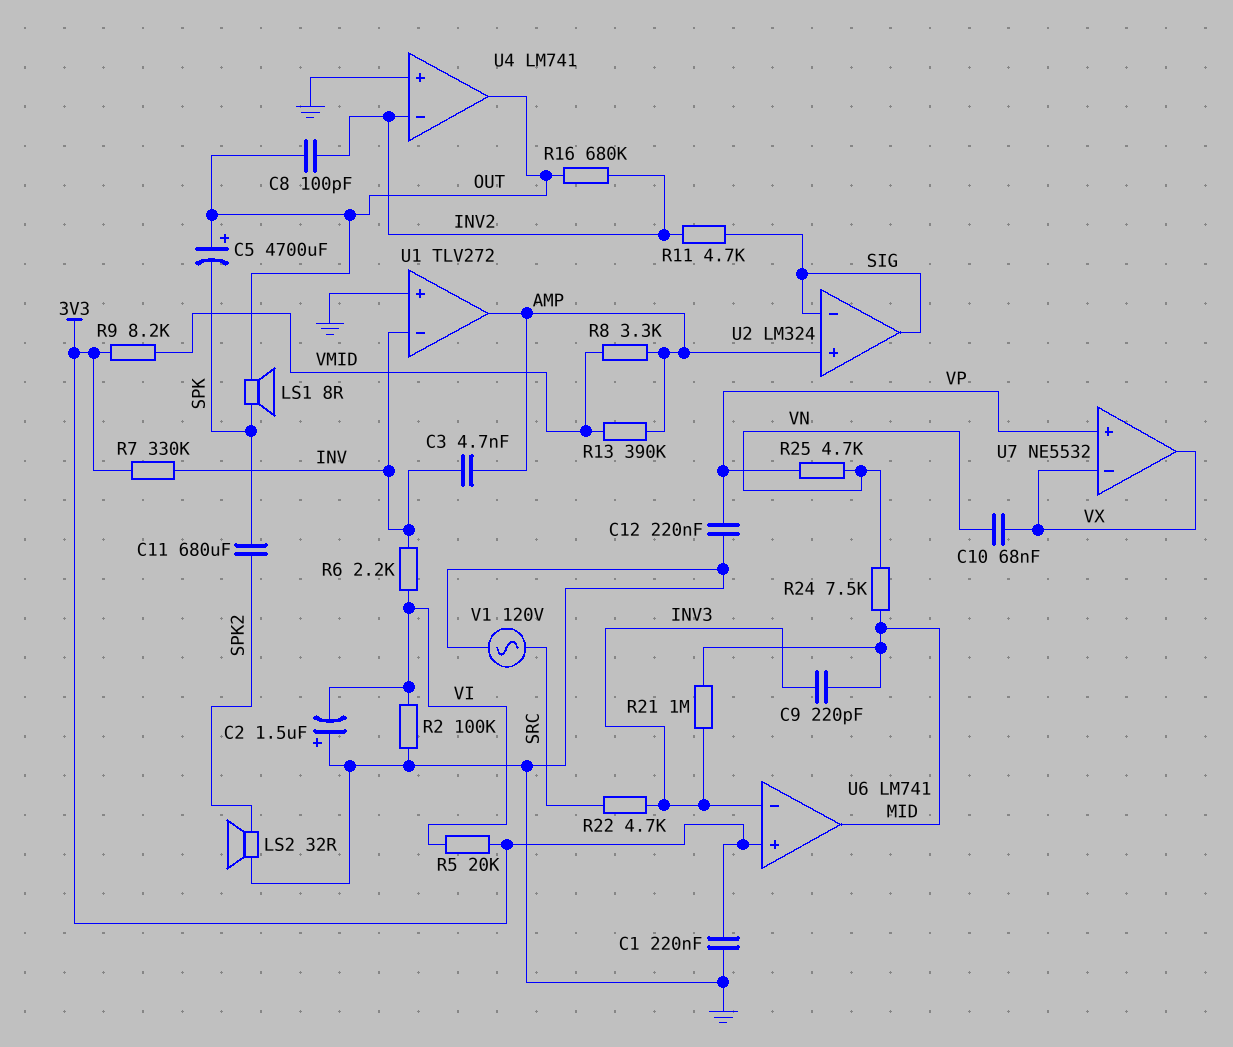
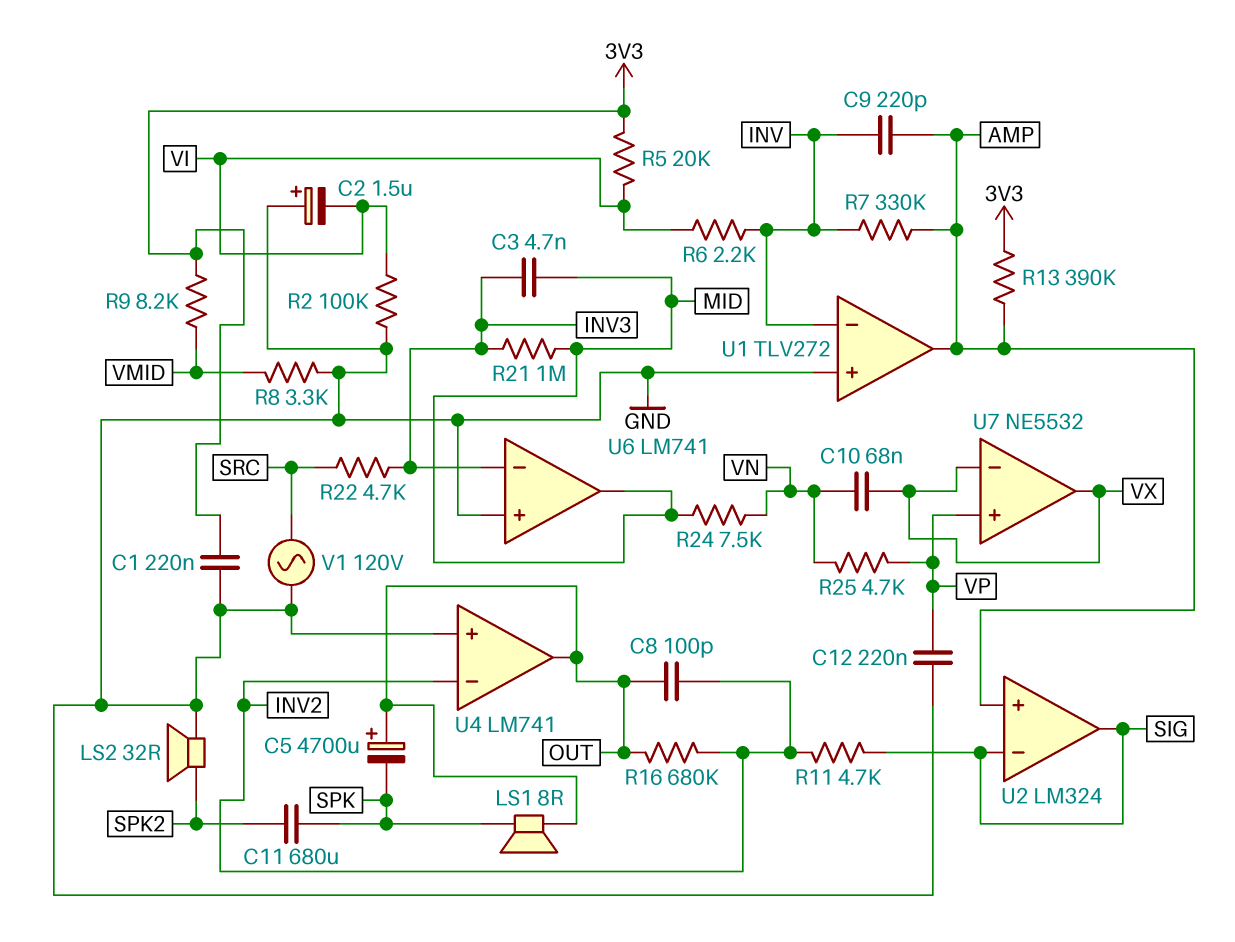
C3: 4.7nF (AMP, INV) -> 4.7nF (INV3, MID)
C9: 220pF (INV3, MID) -> 220pF (AMP, INV)
R7: 330k (3V3, INV) -> 330k (AMP, INV)
R8: 3.3k (AMP, VMID) -> 3.3k (GND, VMID)
R13: 390k (AMP, VMID) -> 390k (3V3, AMP)
U6 pin in+: 3V3 -> GND

